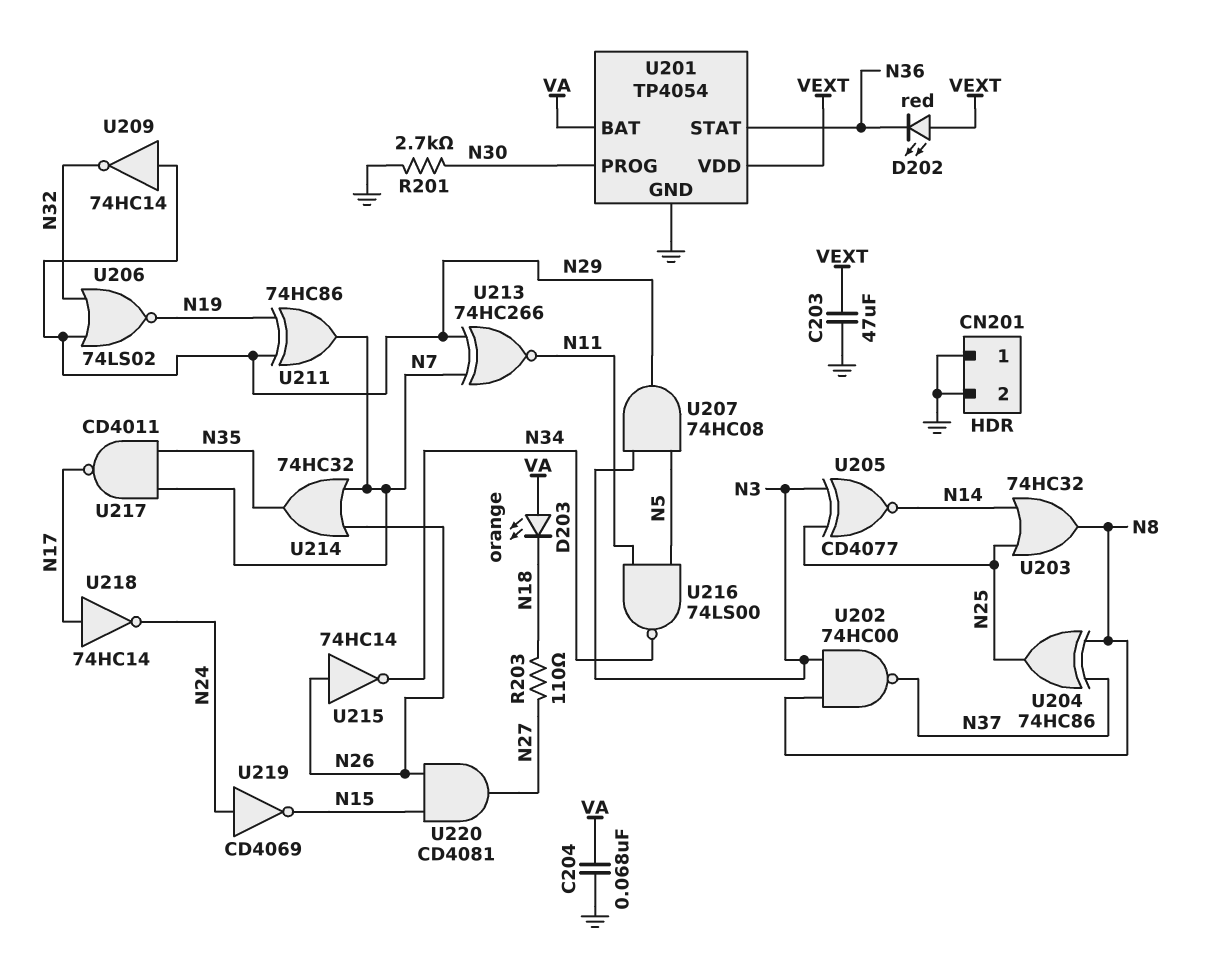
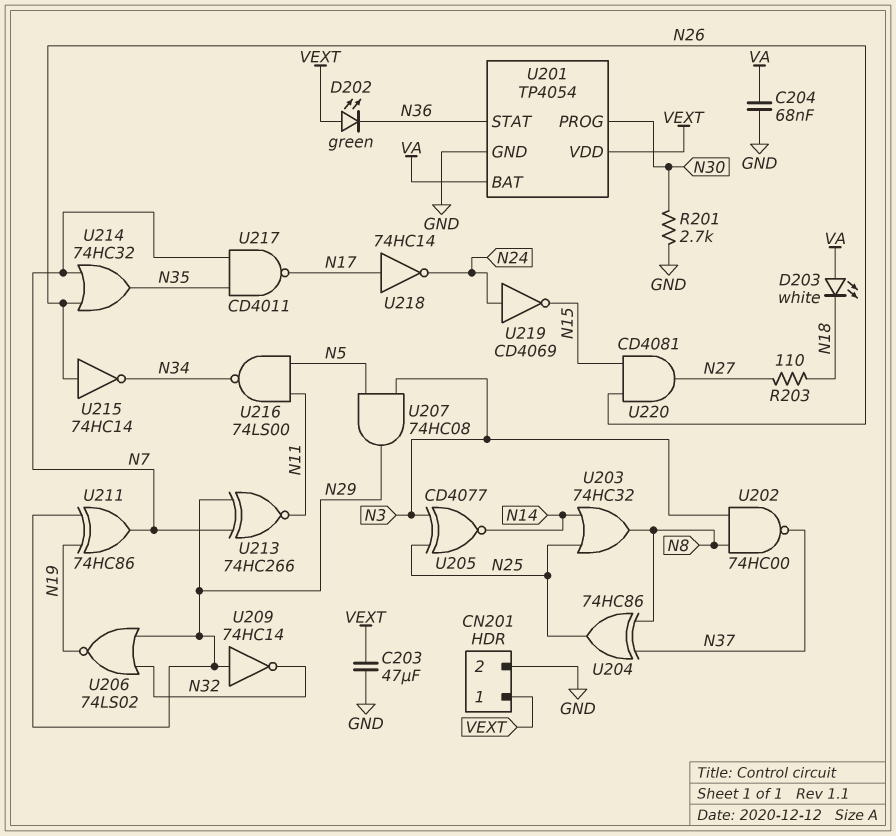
CN201 pin 1: GND -> VEXT
D202: LED red (A VEXT, K N36) -> LED green (A VEXT, K N36)
D203: LED orange (A VA, K N18) -> LED white (A VA, K N18)

